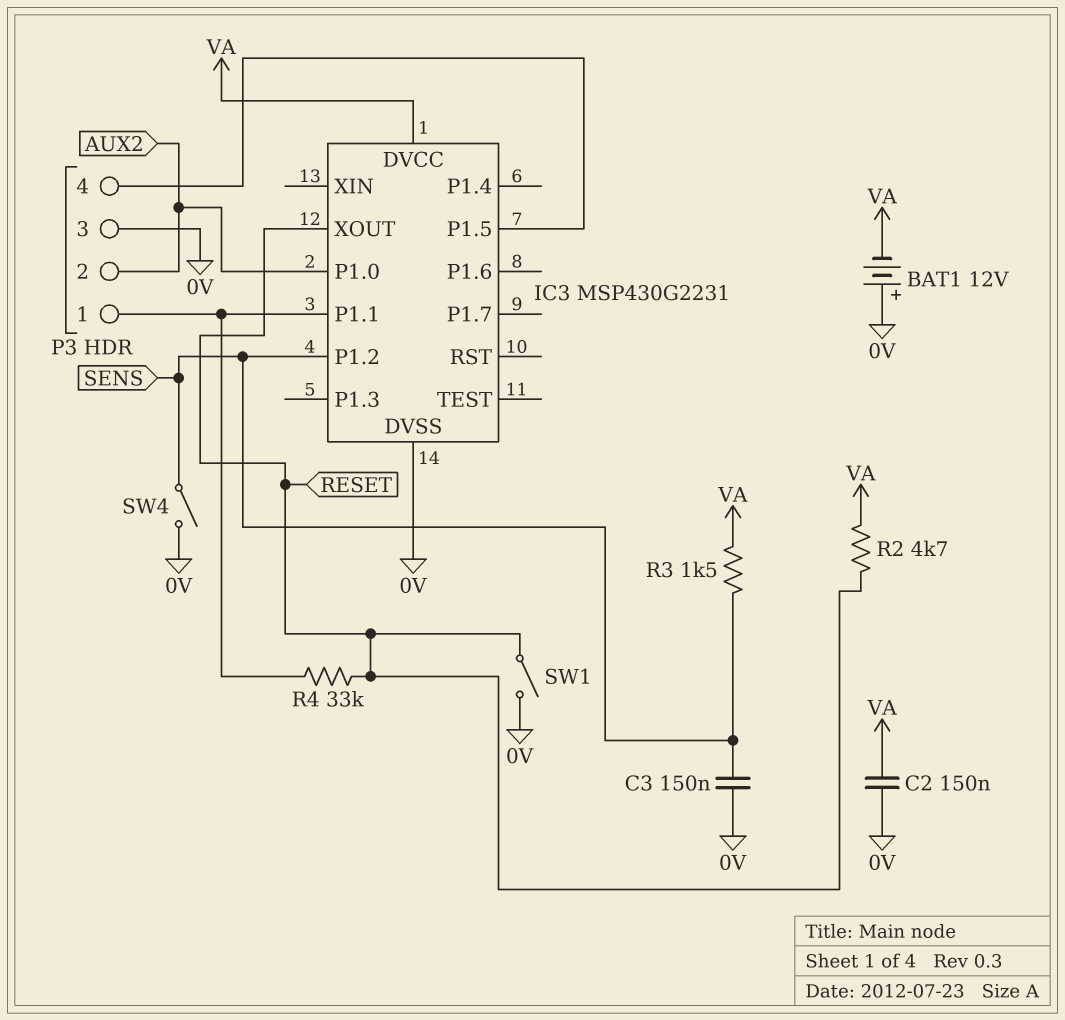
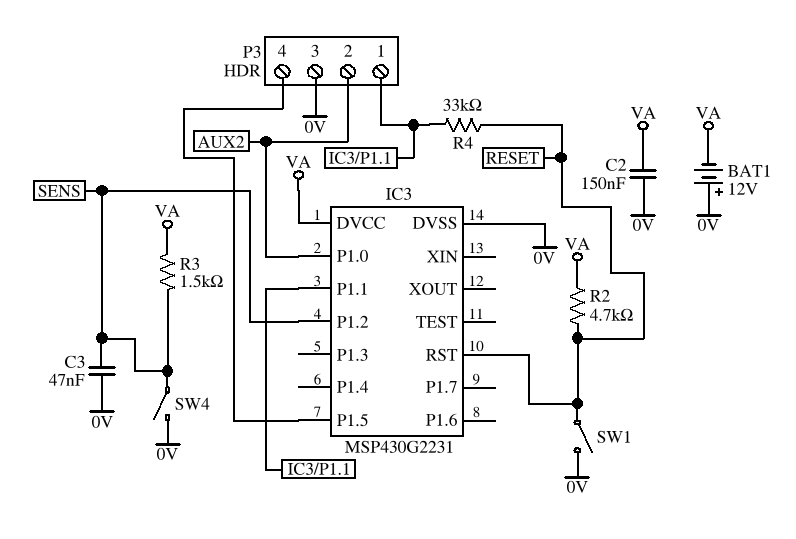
C3: 150nF (0V, SENS) -> 47nF (0V, SENS)
IC3 pin RST: none -> RESET
IC3 pin XOUT: RESET -> none

